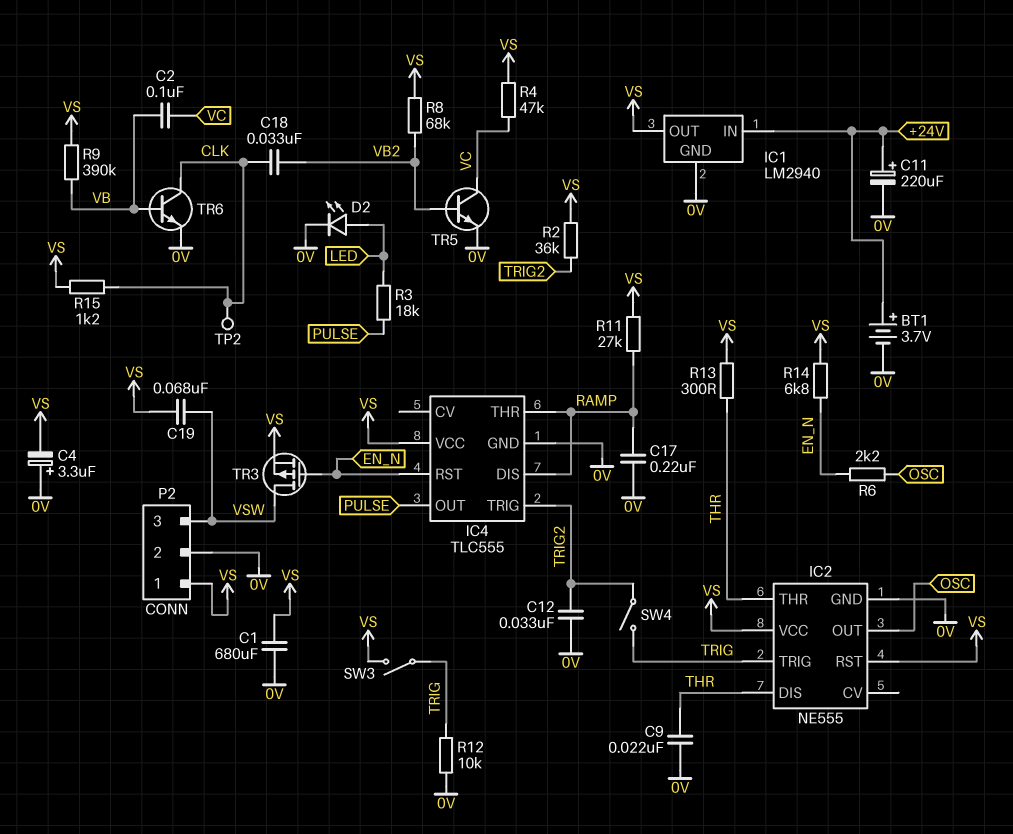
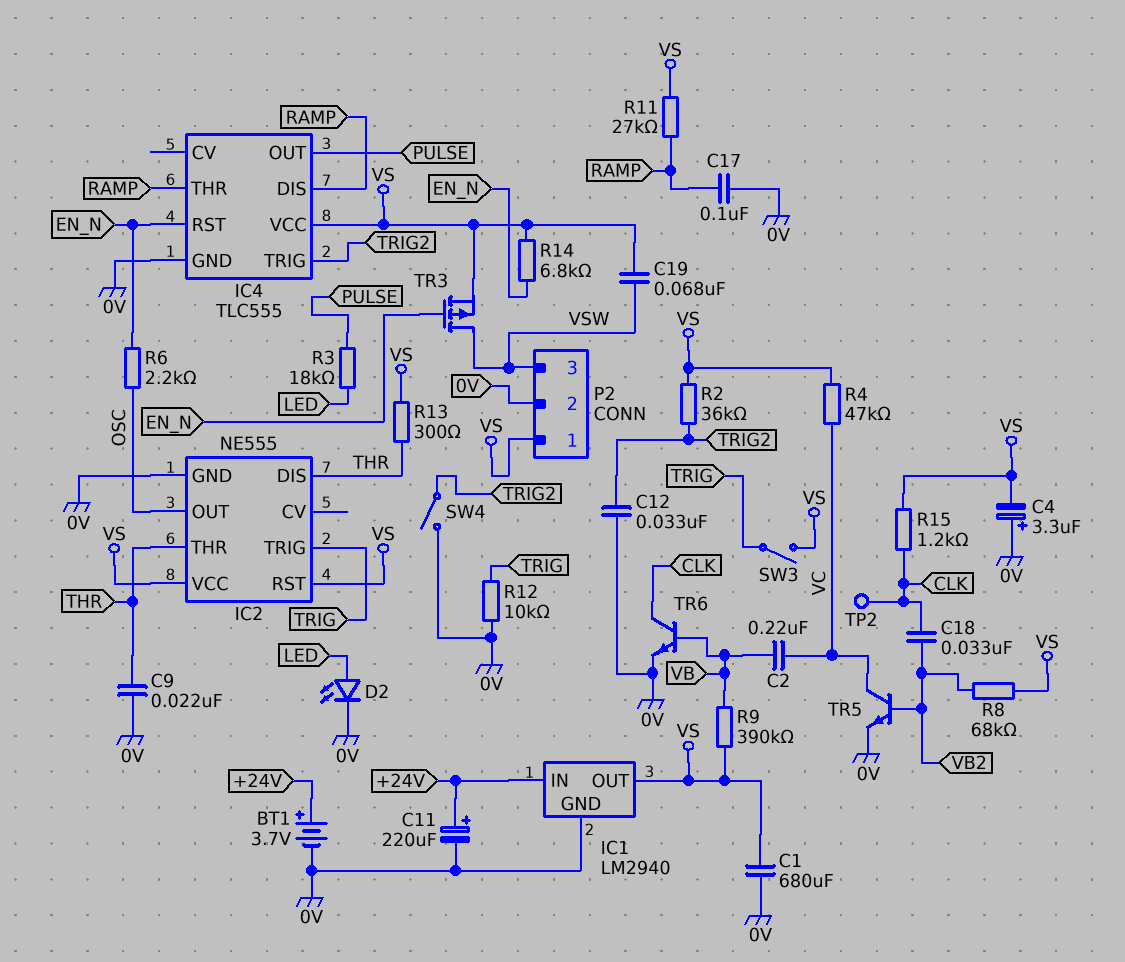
C2: 100nF (VB, VC) -> 220nF (VB, VC)
C17: 220nF (0V, RAMP) -> 100nF (0V, RAMP)
SW4: switch (TRIG, TRIG2) -> switch (0V, TRIG2)

